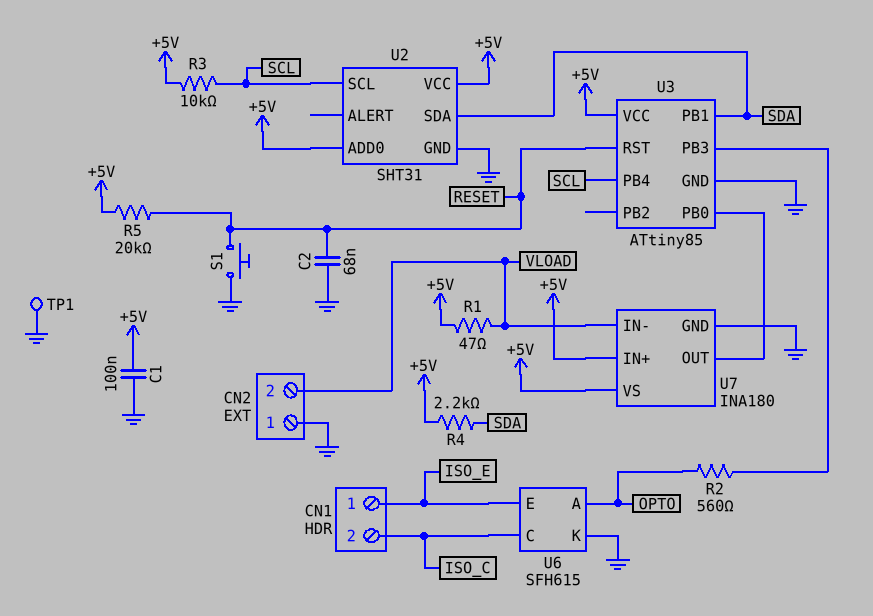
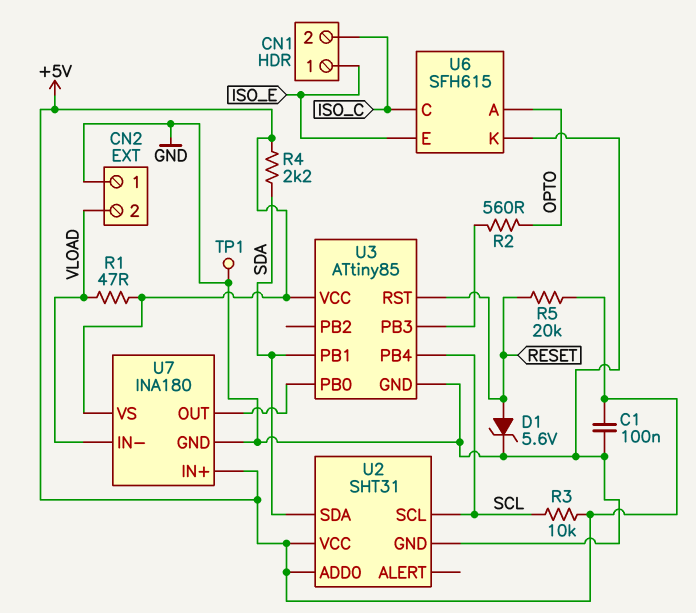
C2: 68nF (GND, RESET) -> none
D1: none -> zener 5.6V (A RESET, K GND)
S1: button (GND, RESET) -> none

